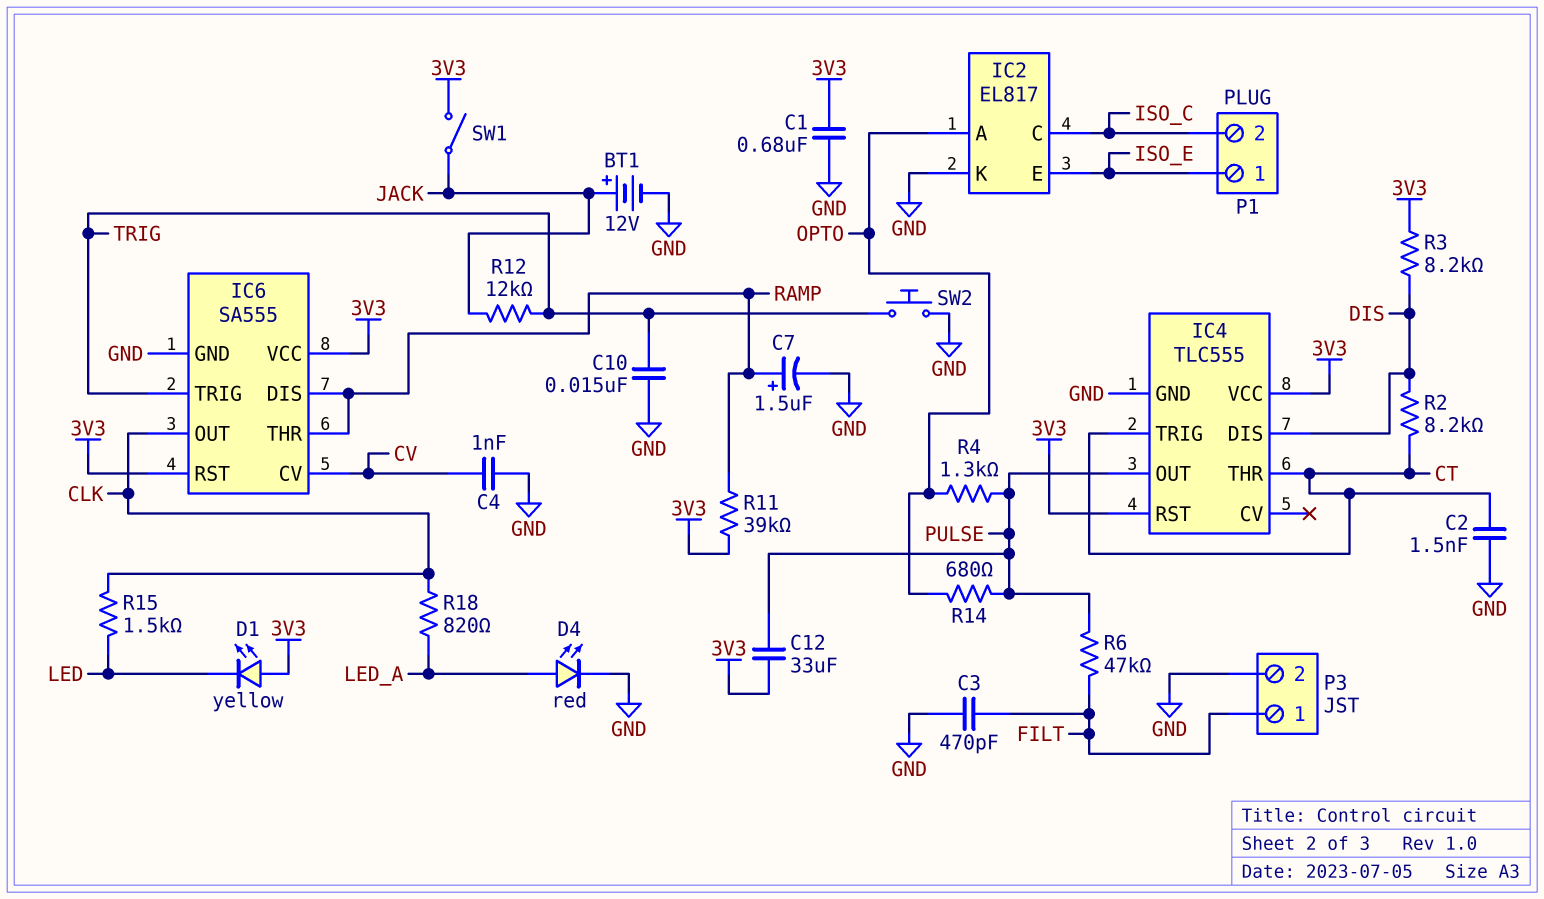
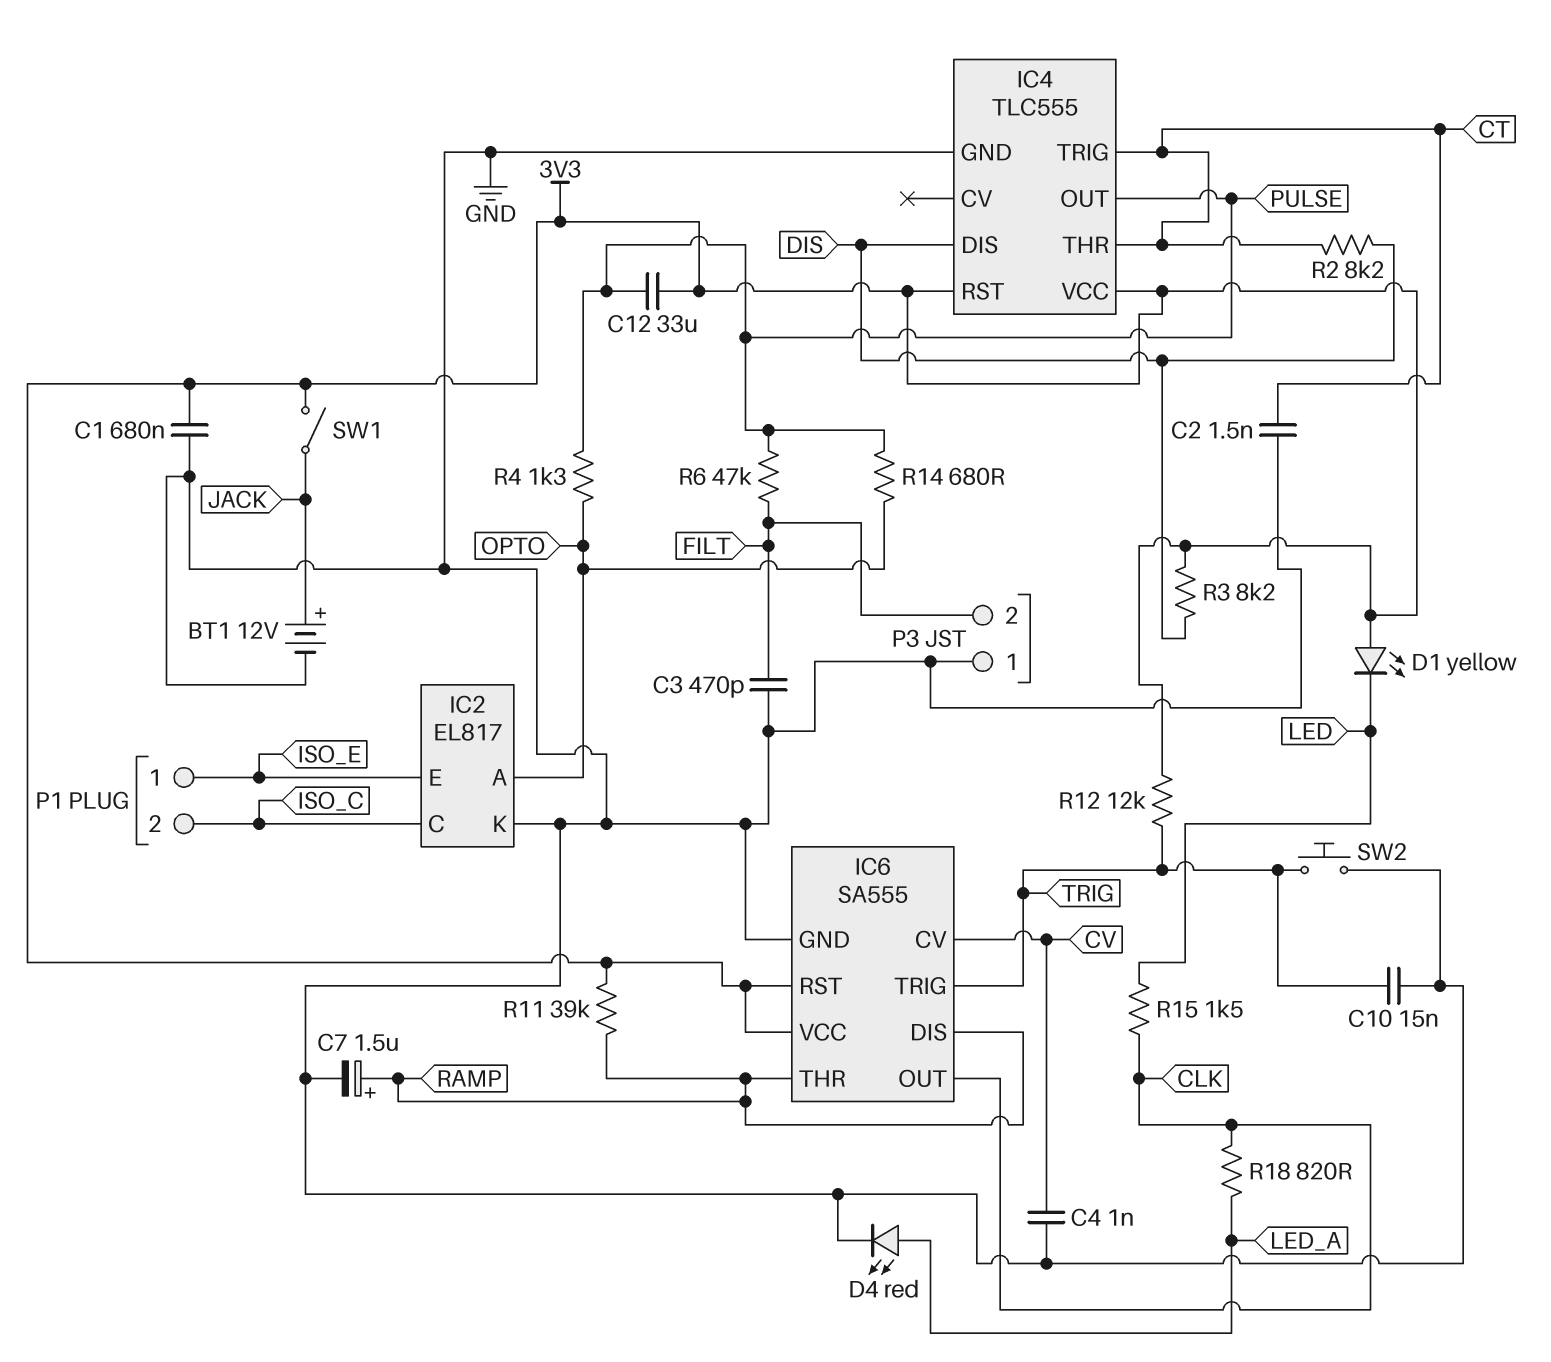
P3 pin 1: FILT -> GND
P3 pin 2: GND -> FILT
R12: 12k (JACK, TRIG) -> 12k (3V3, TRIG)

